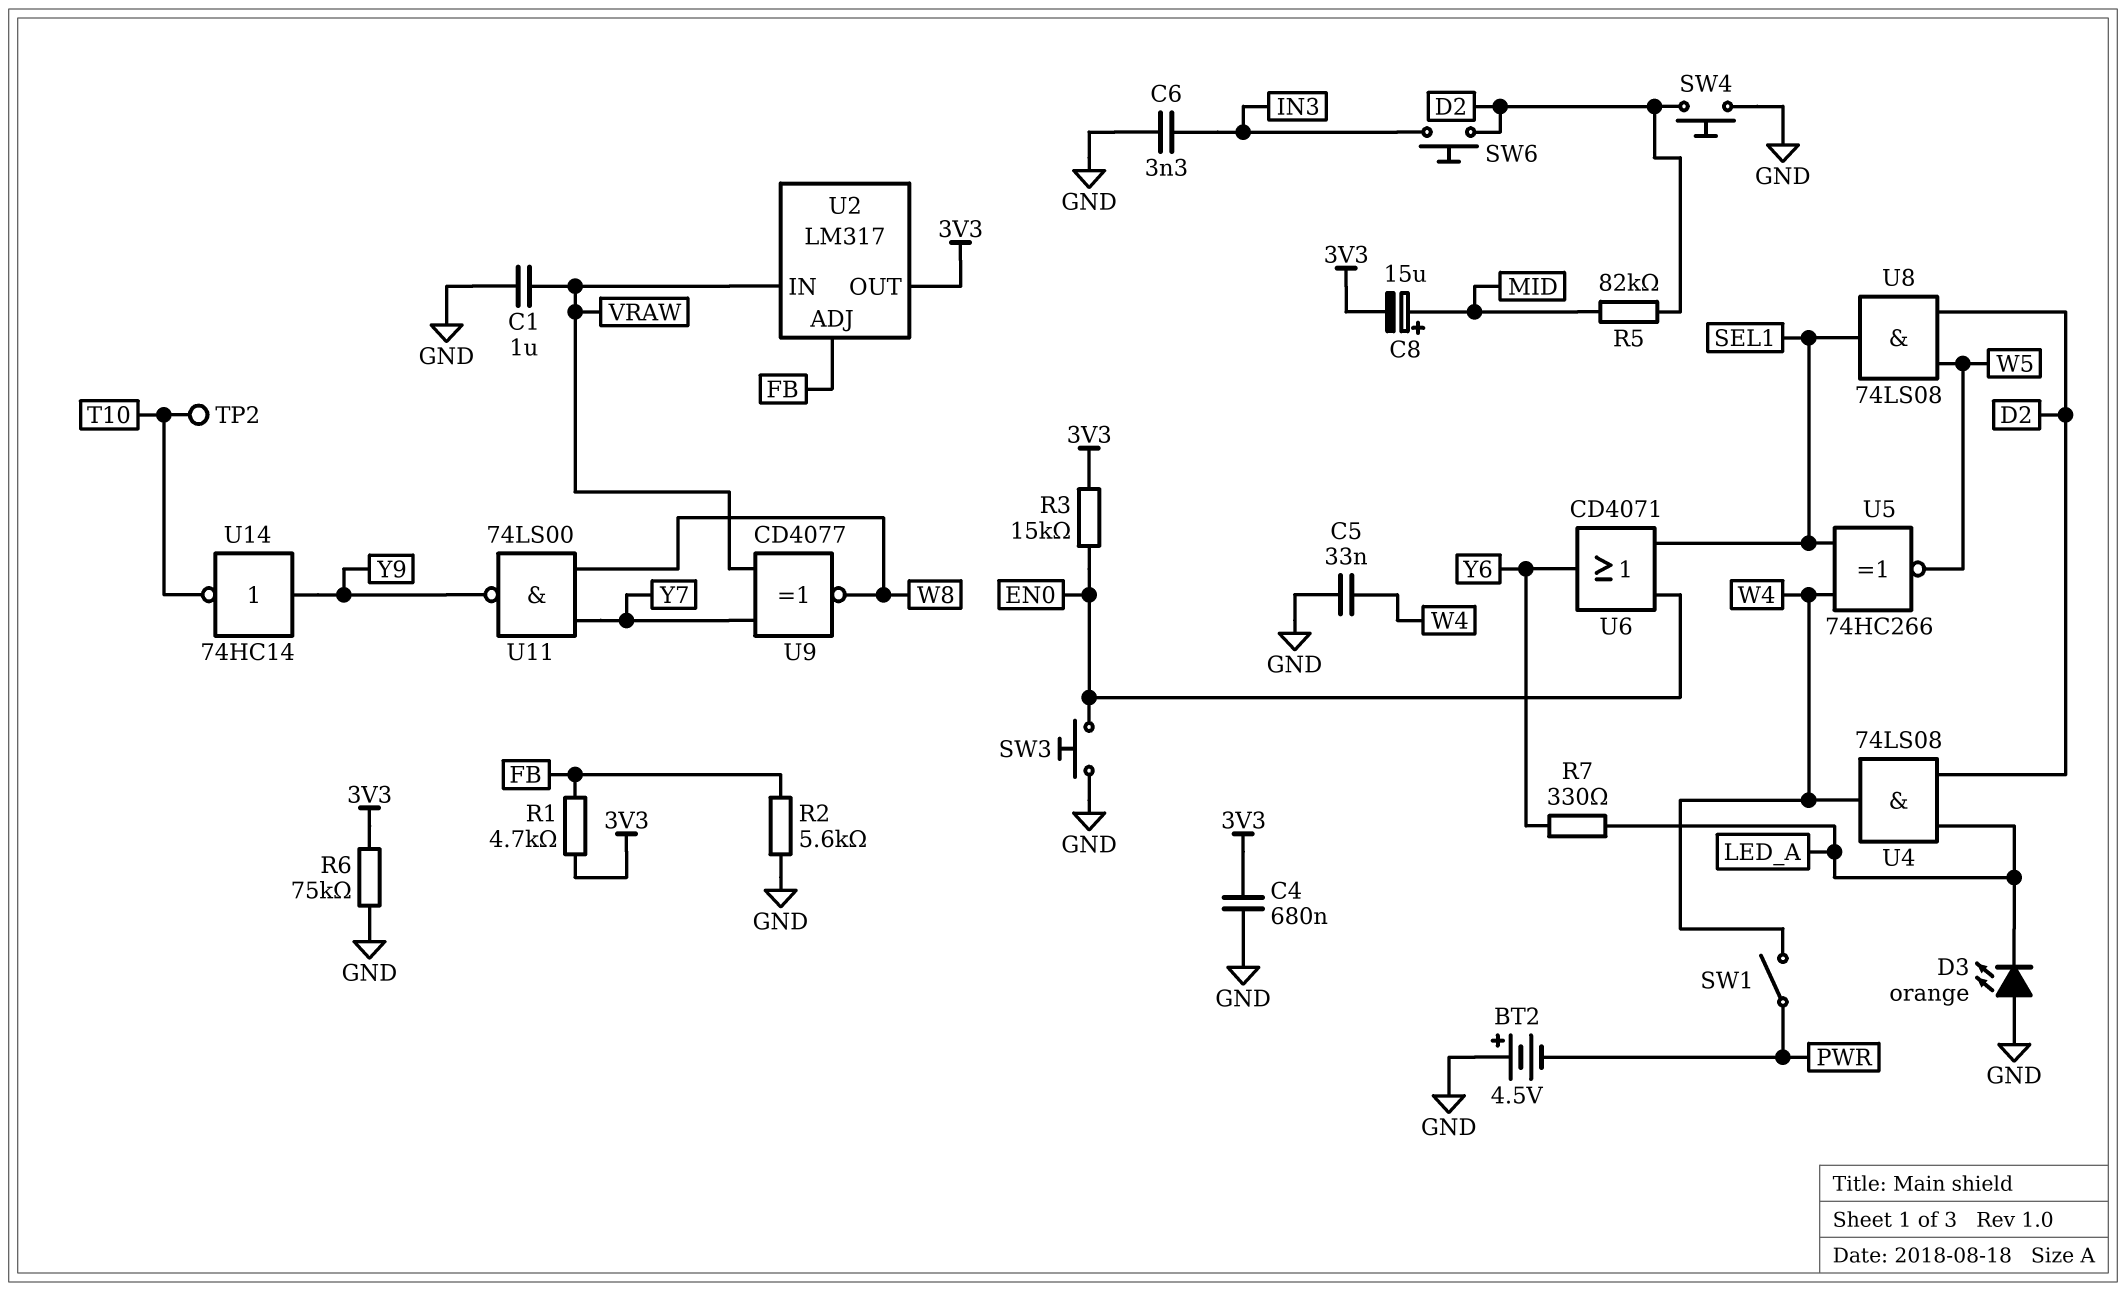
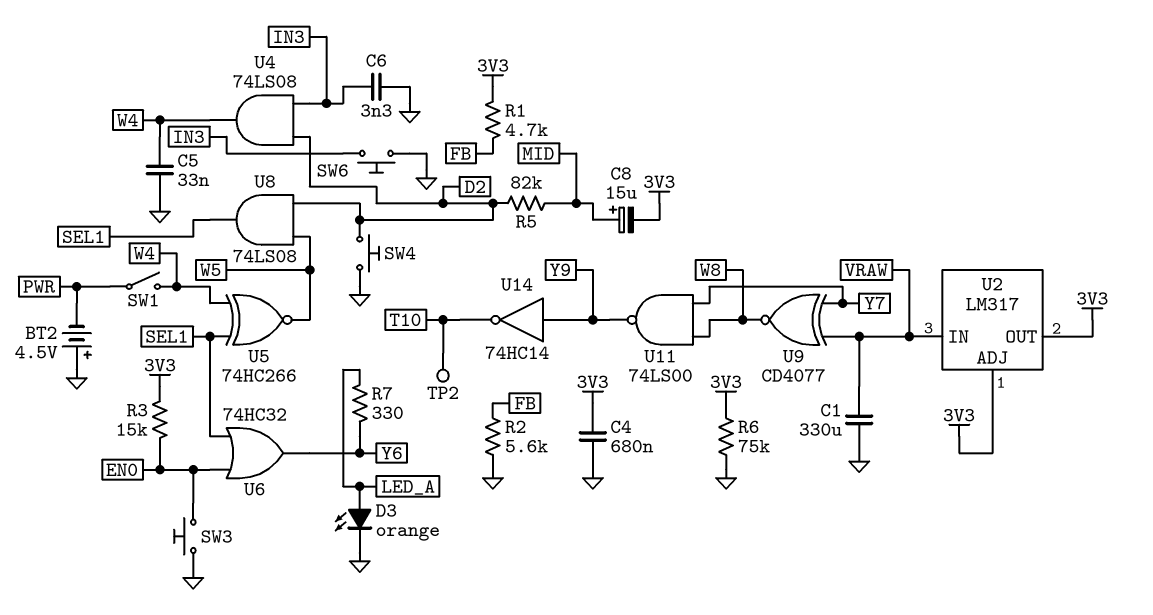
C1: 1uF (GND, VRAW) -> 330uF (GND, VRAW)
D3: LED orange (A GND, K LED_A) -> LED orange (A LED_A, K GND)
SW6: button (D2, IN3) -> button (GND, IN3)
U2 pin ADJ: FB -> 3V3
U4: AND 74LS08 (in D2, in LED_A, out W4) -> AND 74LS08 (in D2, in IN3, out W4)
U6: OR CD4071 (in EN0, in SEL1, out Y6) -> OR 74HC32 (in EN0, in SEL1, out Y6)

